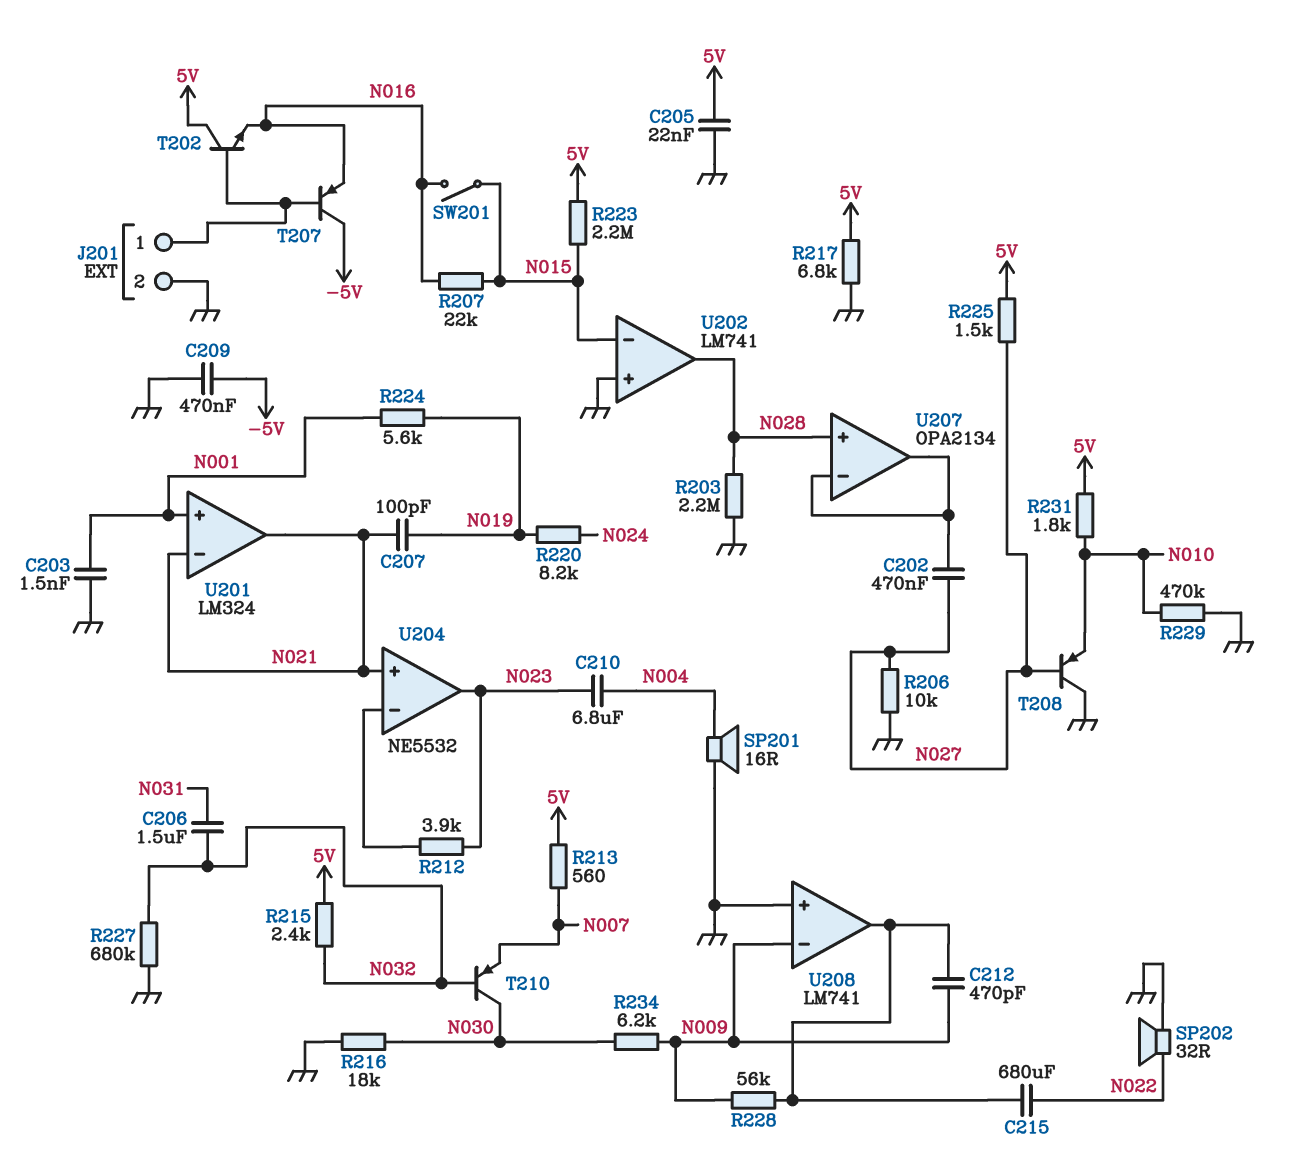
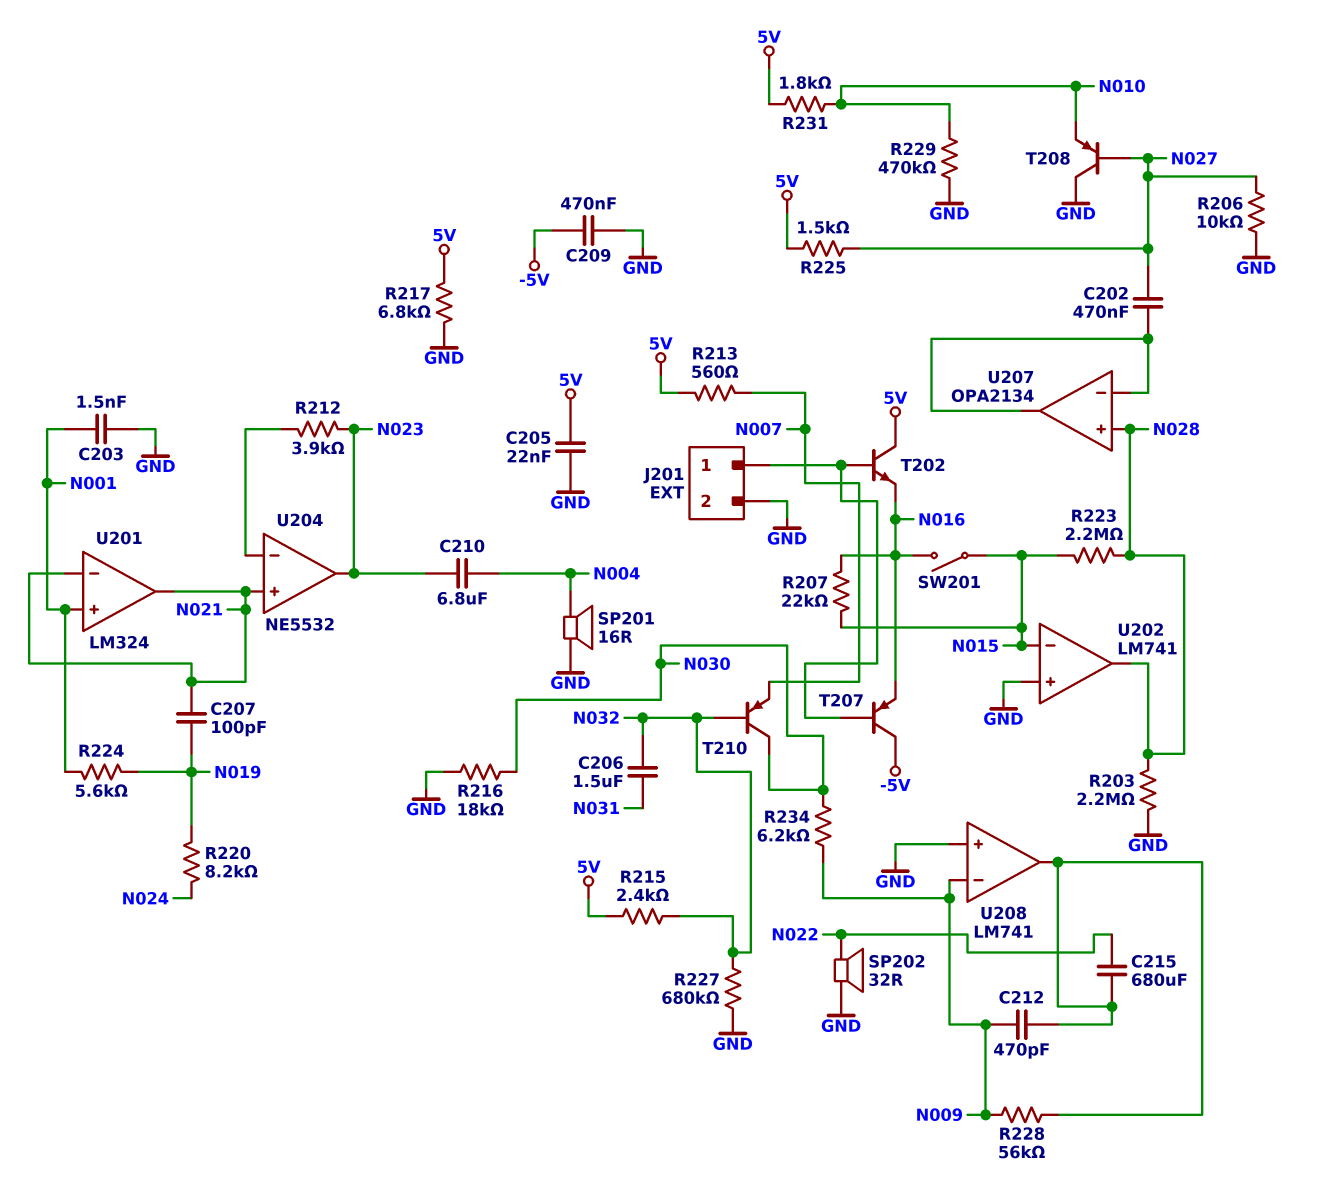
R223: 2.2M (5V, N015) -> 2.2M (N015, N028)

